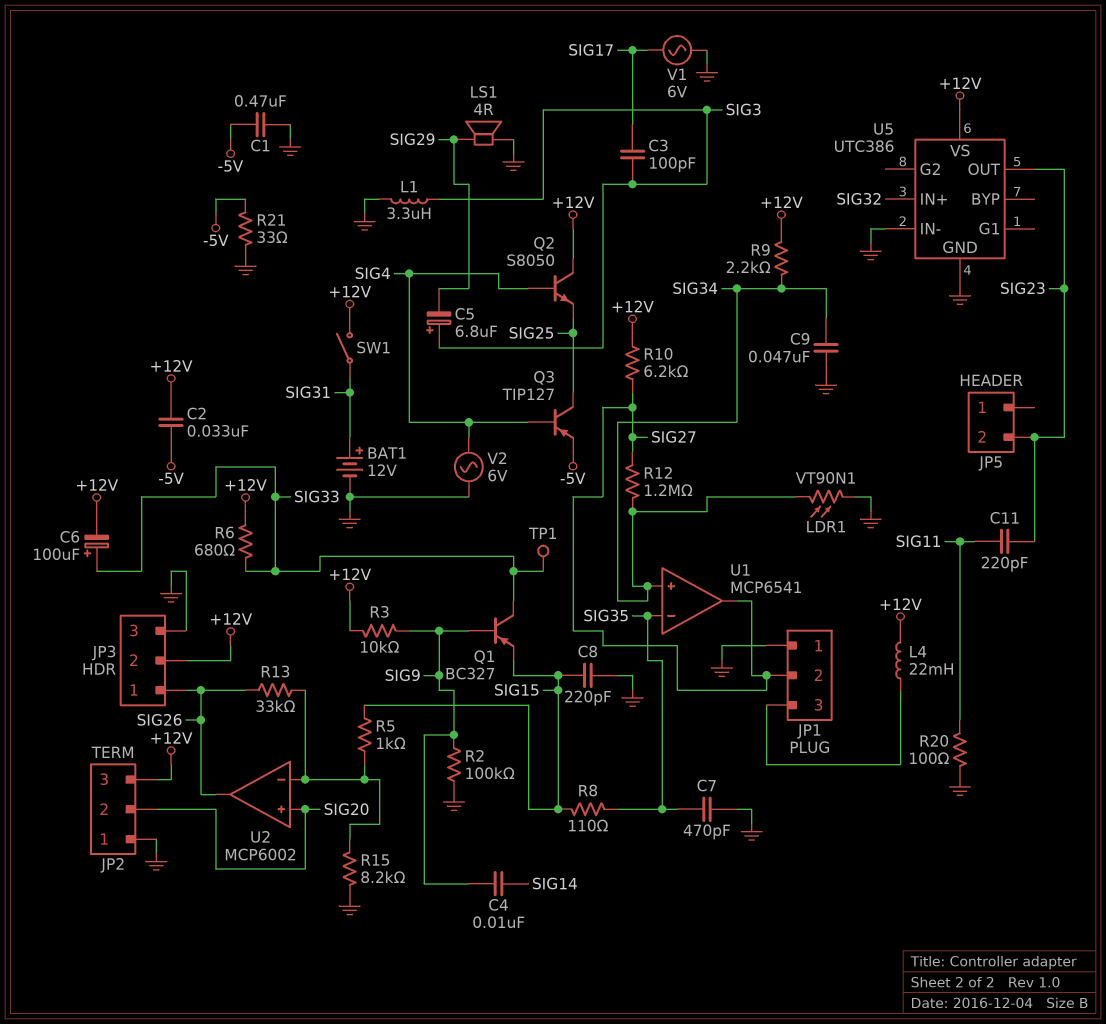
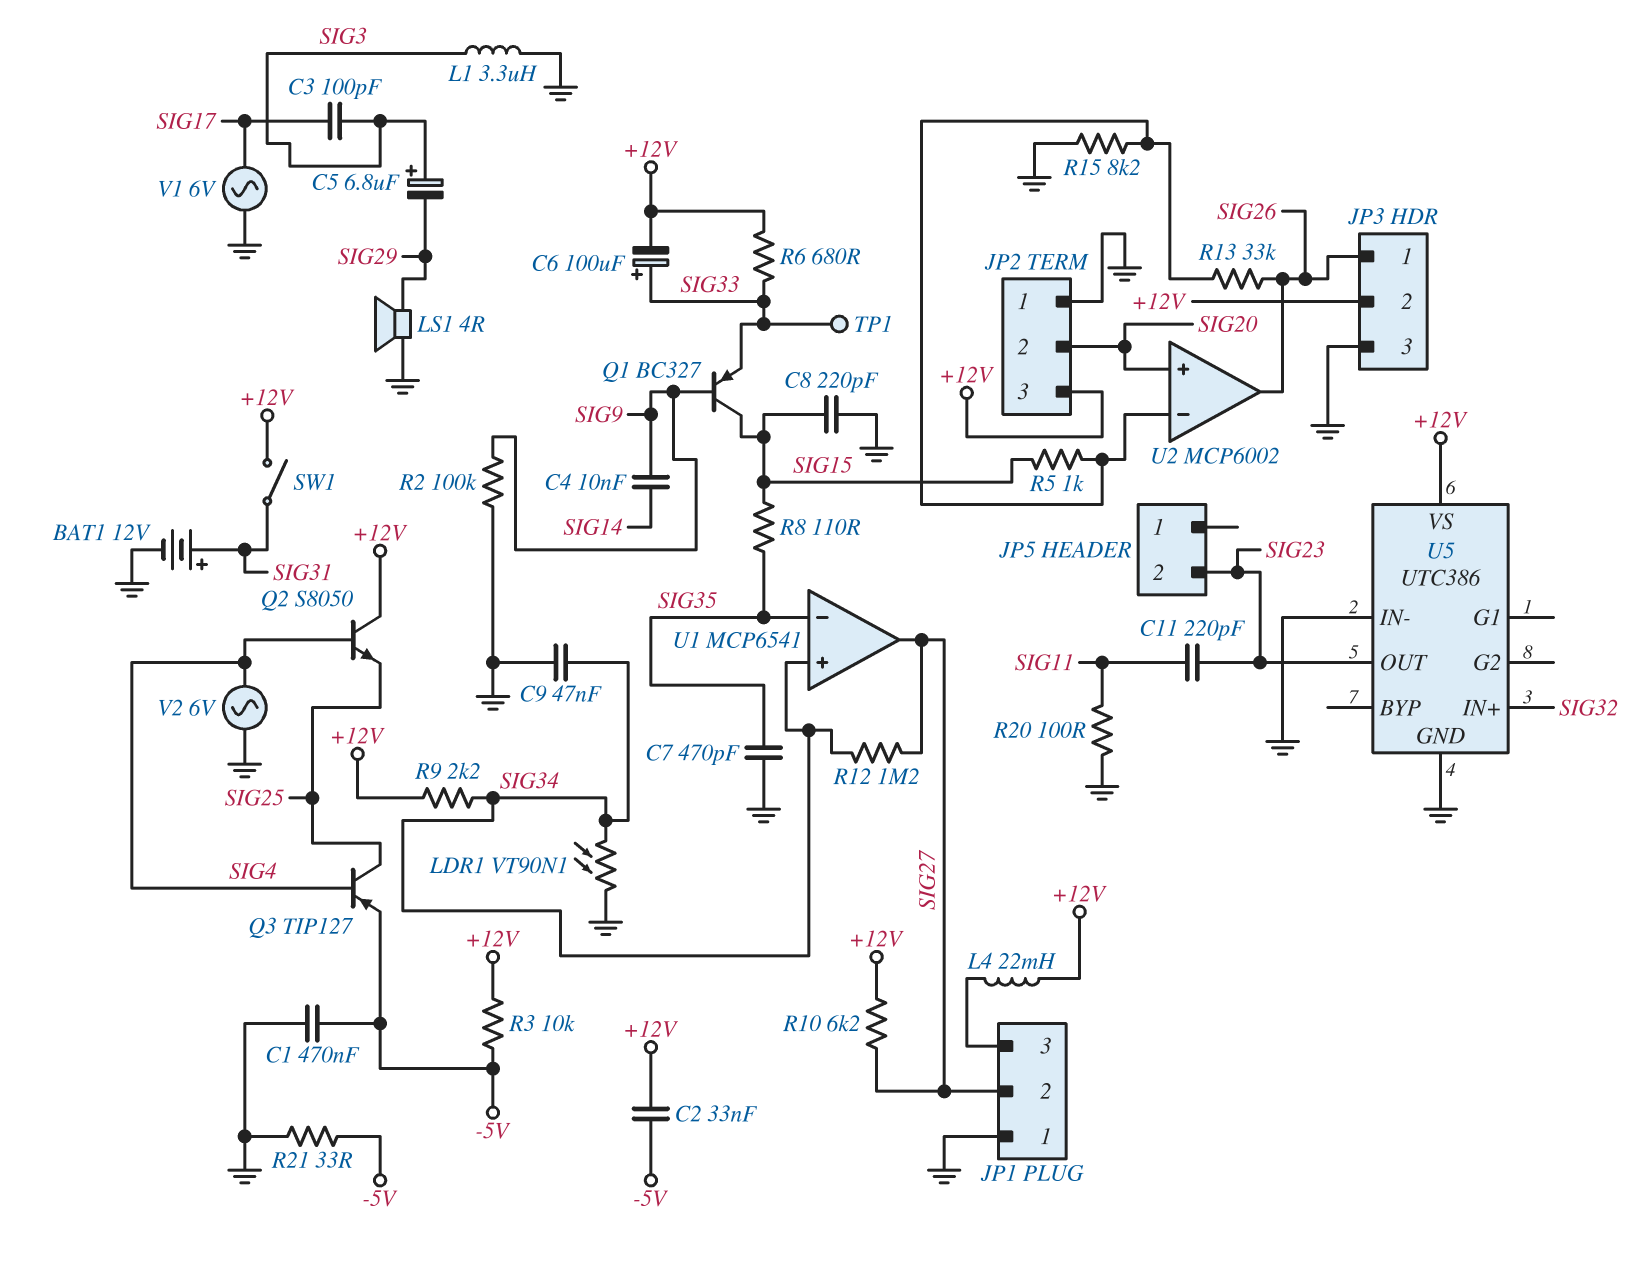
Q1: PNP BC327 (B SIG9, C SIG33, E SIG15) -> PNP BC327 (B SIG9, C SIG15, E SIG33)
R3: 10k (+12V, SIG9) -> 10k (+12V, -5V)

